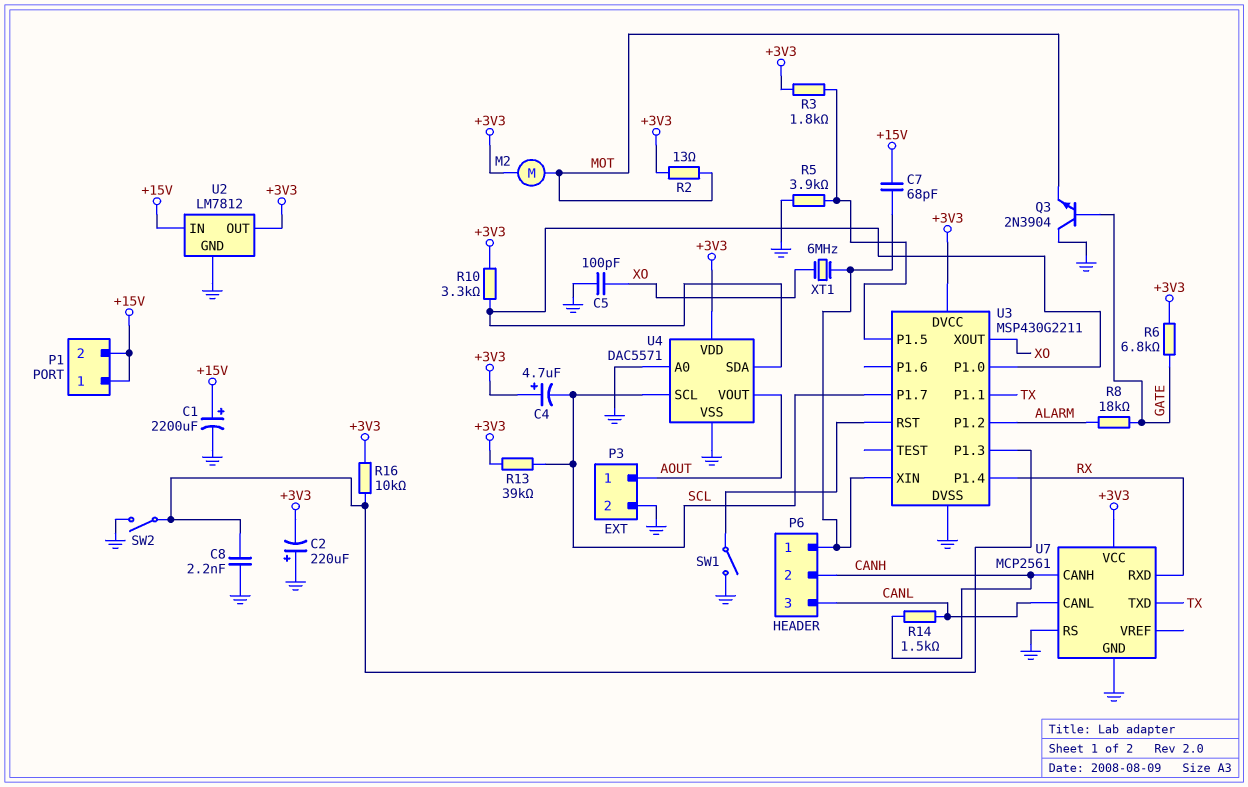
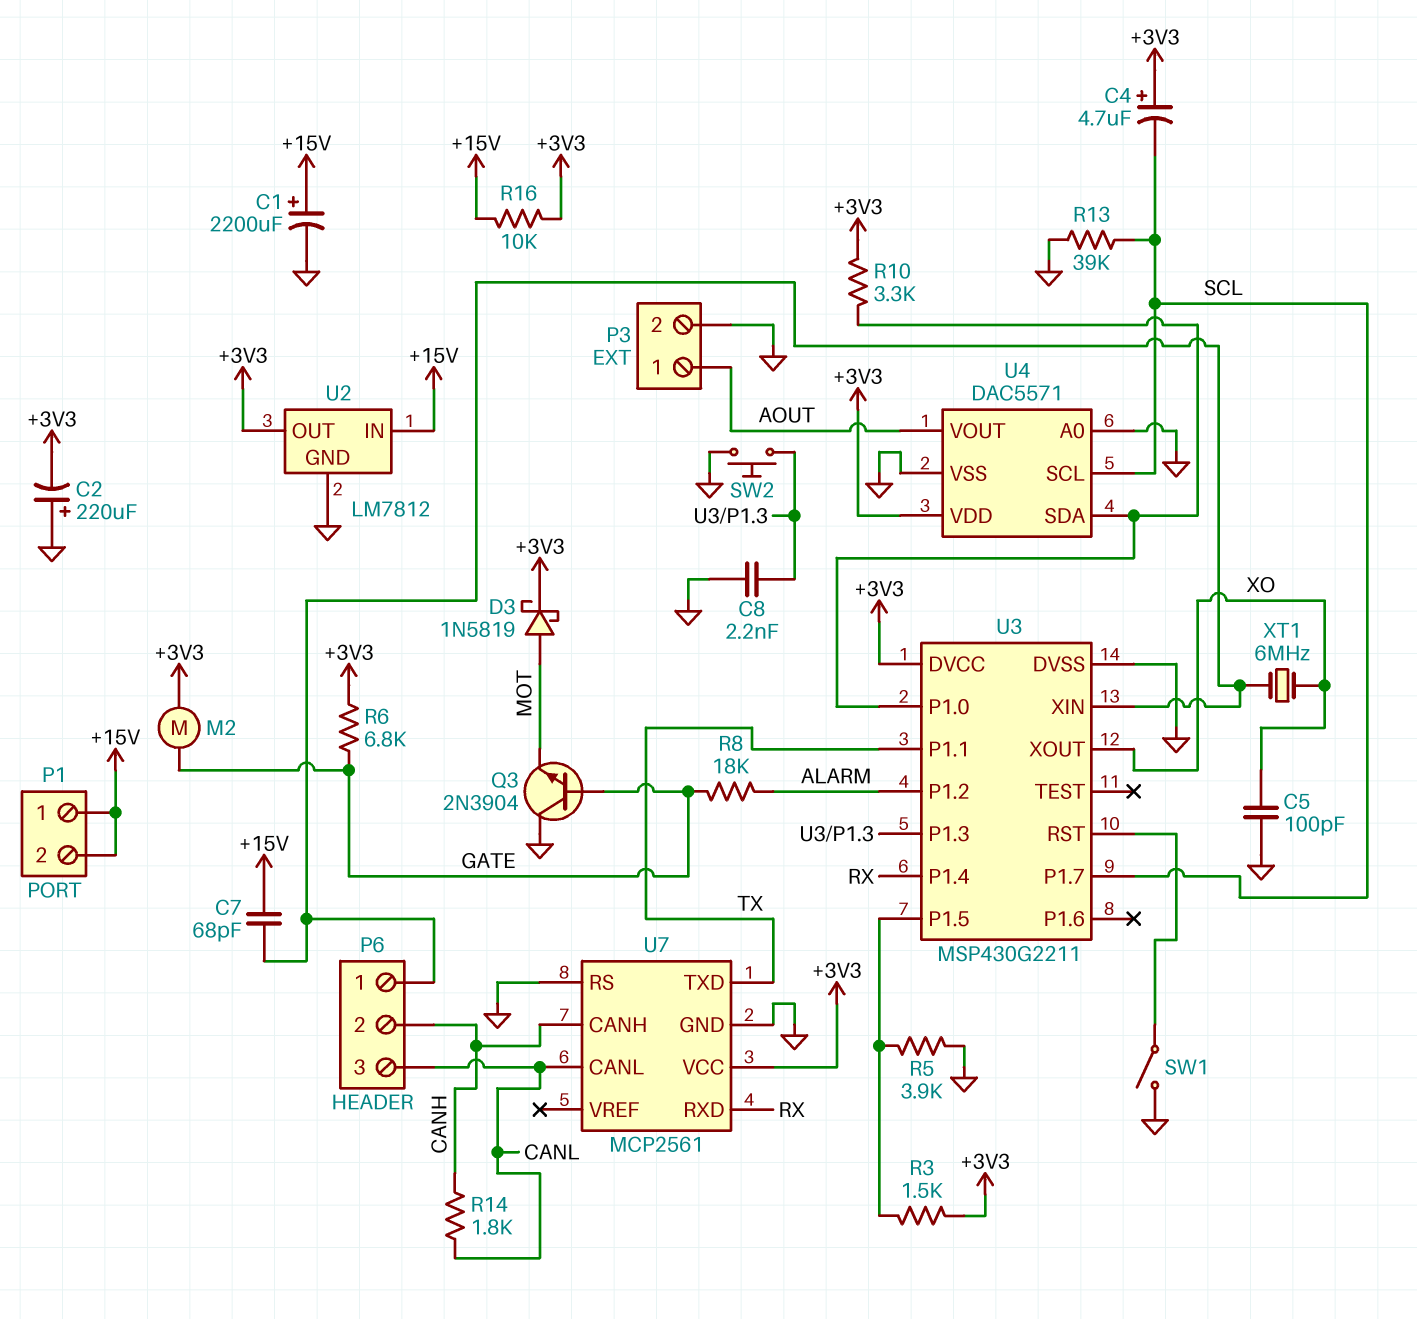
D3: none -> schottky 1N5819 (A MOT, K +3V3)
M2: motor (+3V3, MOT) -> motor (+3V3, GATE)
R2: 13 (+3V3, MOT) -> none
R3: 1.8k (+3V3, U3/P1.5) -> 1.5k (+3V3, U3/P1.5)
R13: 39k (+3V3, SCL) -> 39k (GND, SCL)
R14: 1.5k (CANH, CANL) -> 1.8k (CANH, CANL)
R16: 10k (+3V3, U3/P1.3) -> 10k (+3V3, +15V)
SW2: switch (GND, U3/P1.3) -> button (GND, U3/P1.3)

